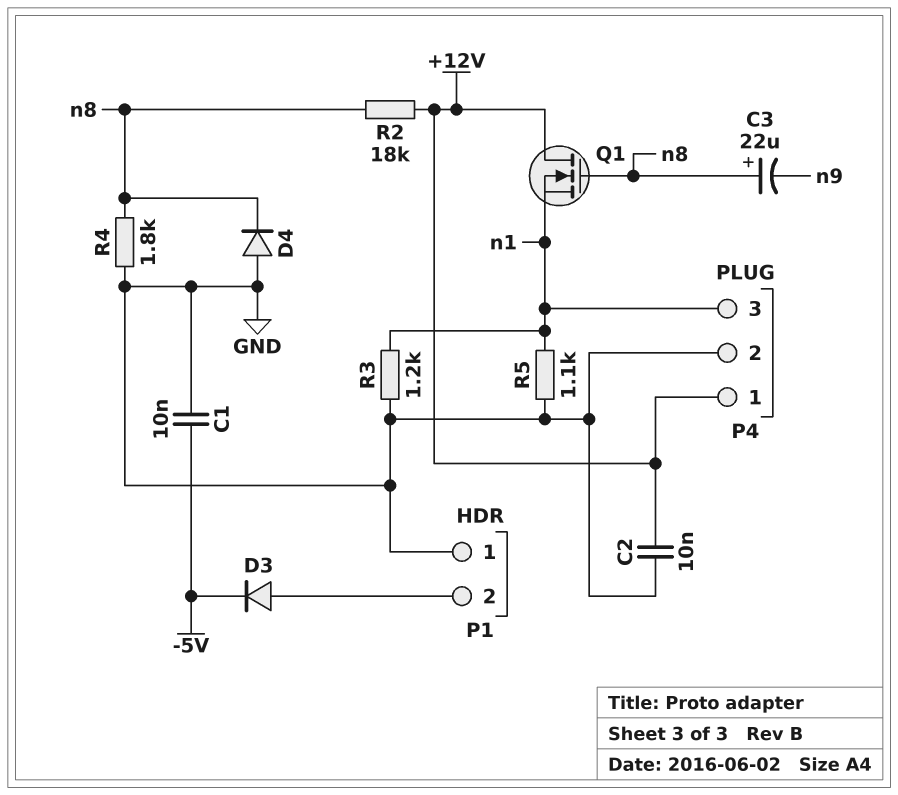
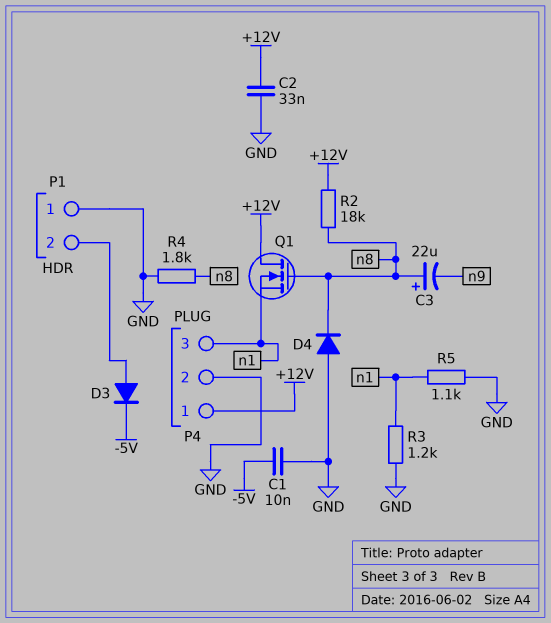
C2: 10nF (+12V, GND) -> 33nF (+12V, GND)

